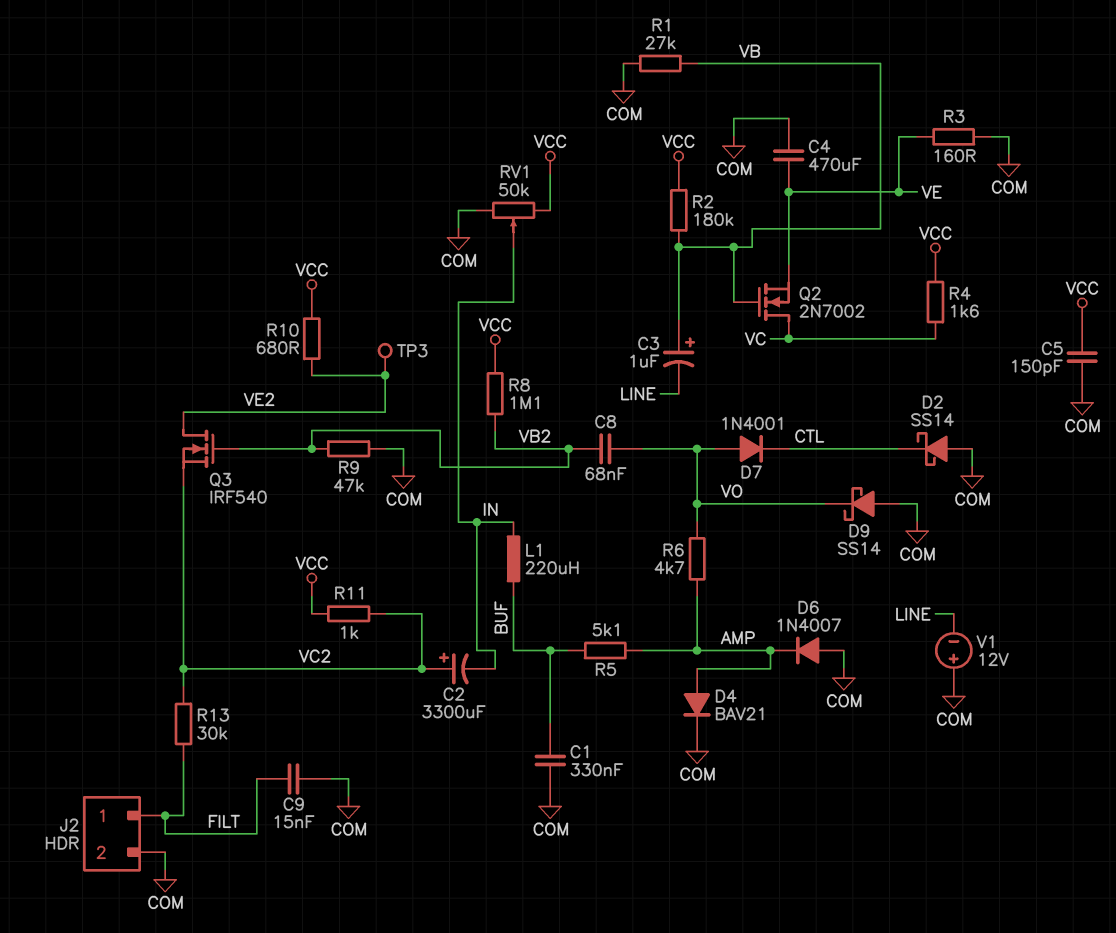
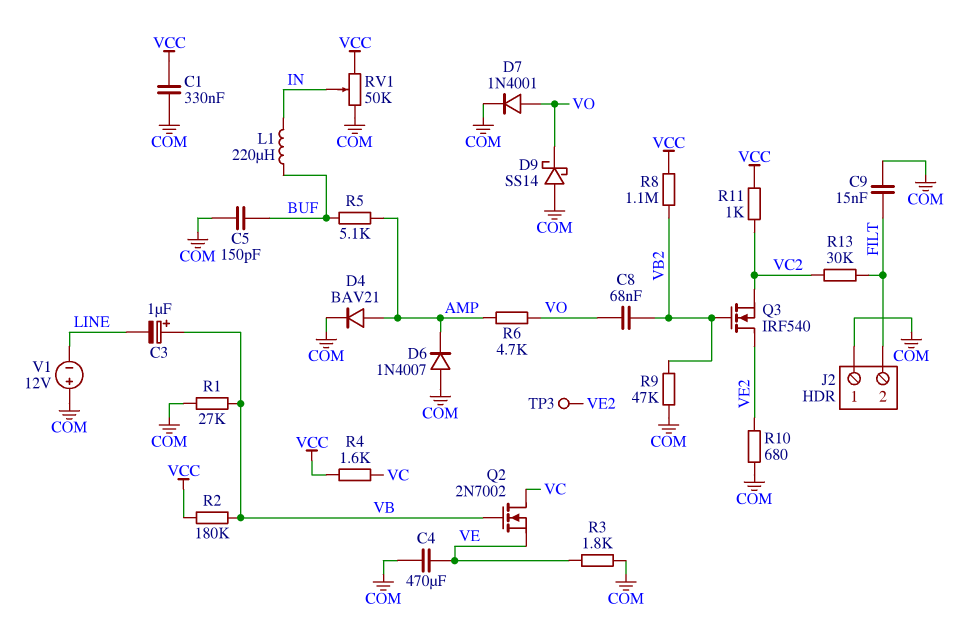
C1: 330nF (BUF, COM) -> 330nF (COM, VCC)
C2: 3300uF (plus VC2, minus IN) -> none
C5: 150pF (COM, VCC) -> 150pF (BUF, COM)
D2: schottky SS14 (A COM, K CTL) -> none
D7: diode 1N4001 (A VO, K CTL) -> diode 1N4001 (A VO, K COM)
J2 pin 1: FILT -> COM
J2 pin 2: COM -> FILT
R3: 160 (COM, VE) -> 1.8k (COM, VE)
R10: 680 (VCC, VE2) -> 680 (COM, VE2)

